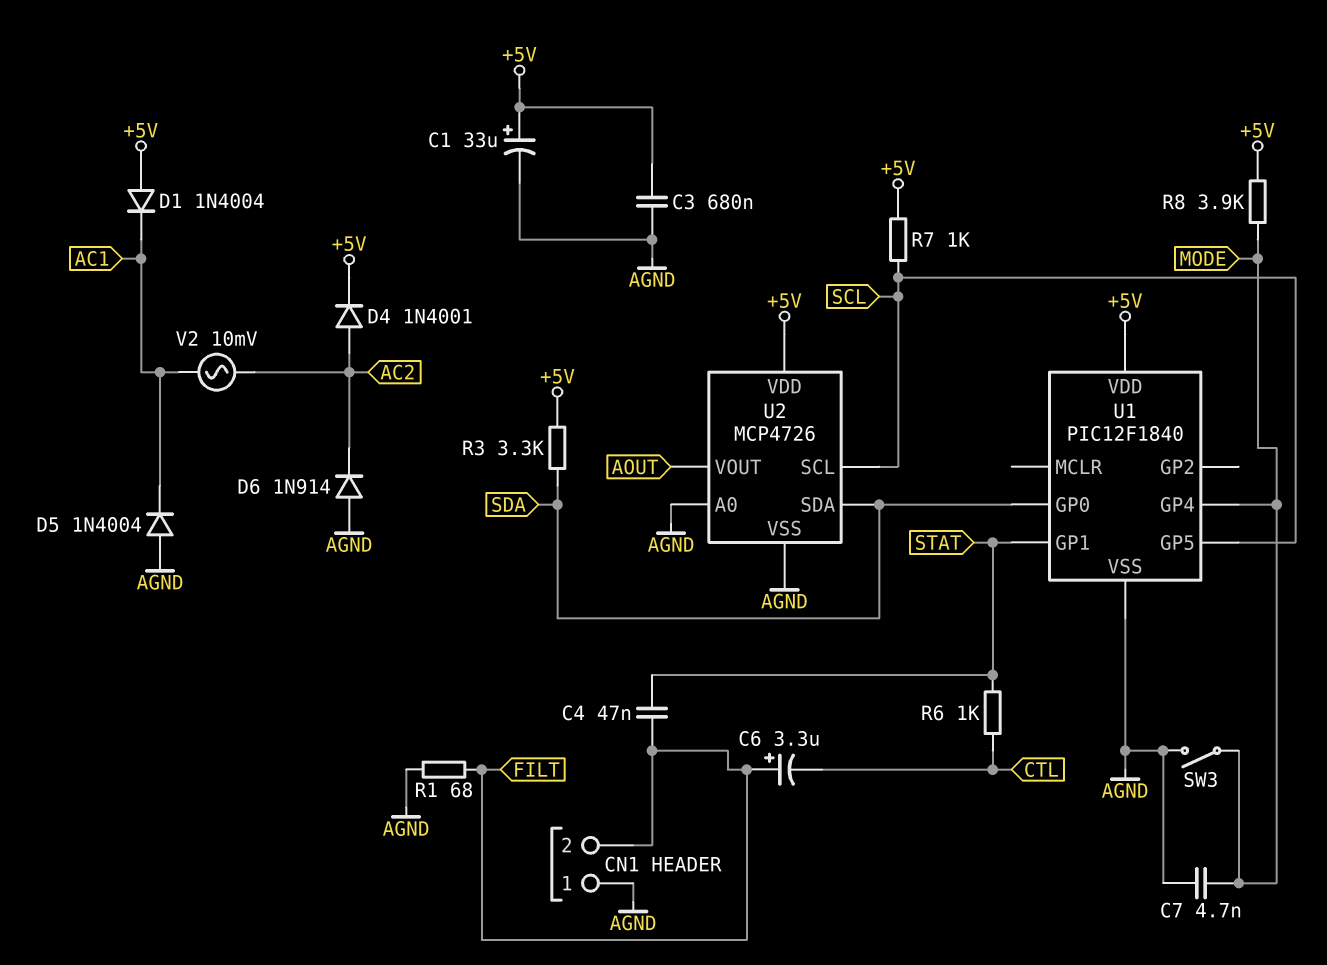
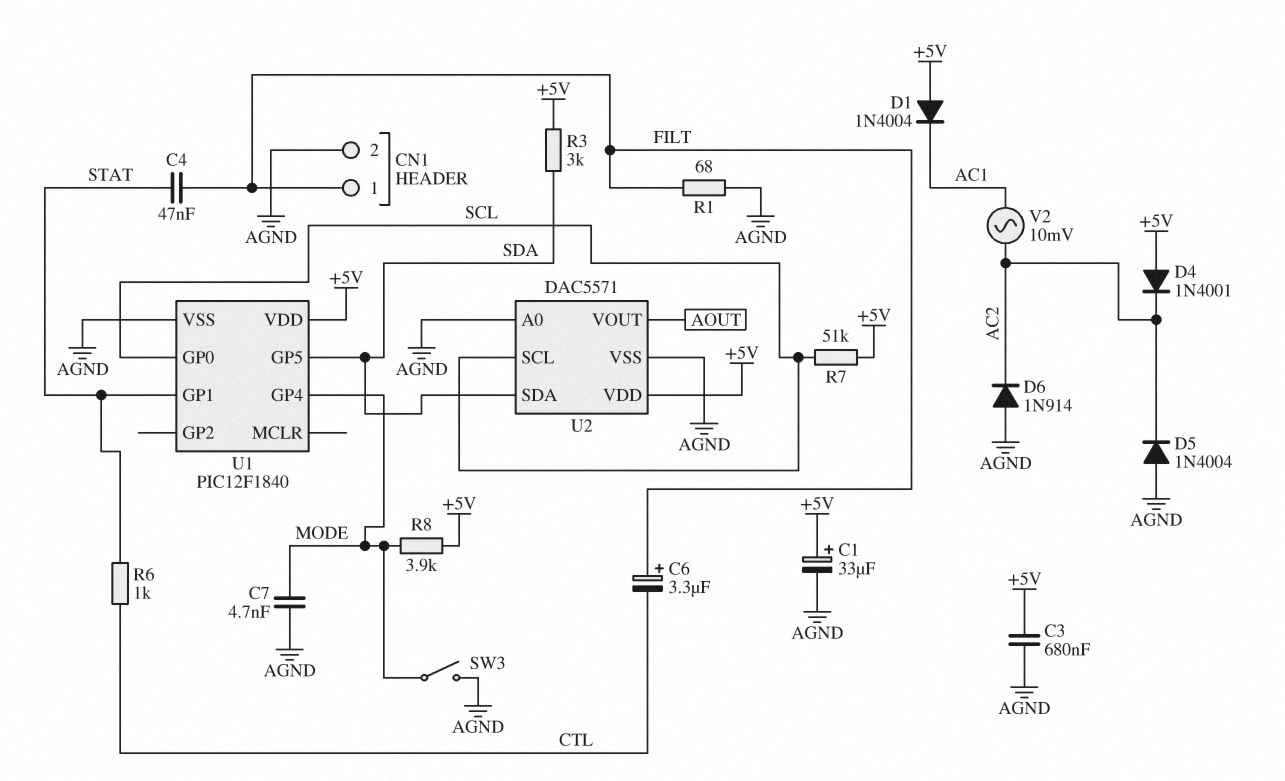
CN1 pin 1: AGND -> FILT
CN1 pin 2: FILT -> AGND
D4: diode 1N4001 (A AC2, K +5V) -> diode 1N4001 (A +5V, K AC2)
D5: diode 1N4004 (A AGND, K AC1) -> diode 1N4004 (A AGND, K AC2)
R3: 3.3k (+5V, SDA) -> 3k (+5V, SDA)
R7: 1k (+5V, SCL) -> 51k (+5V, SCL)
U1 pin GP0: SDA -> SCL
U1 pin GP5: SCL -> SDA
U2: MCP4726 -> DAC5571

